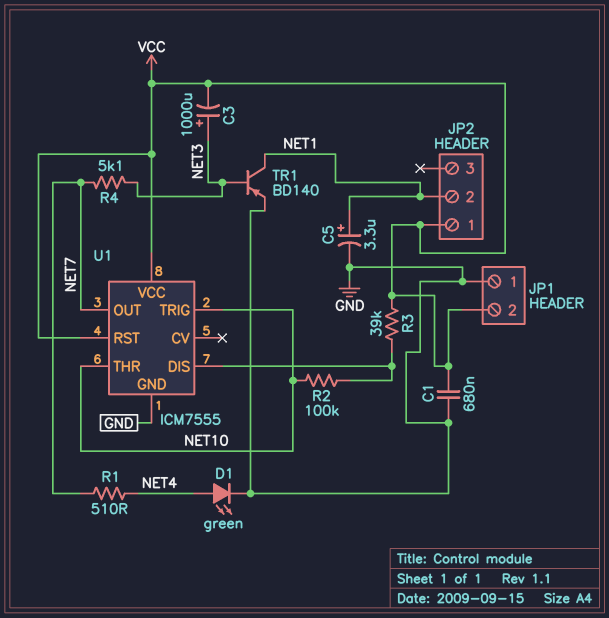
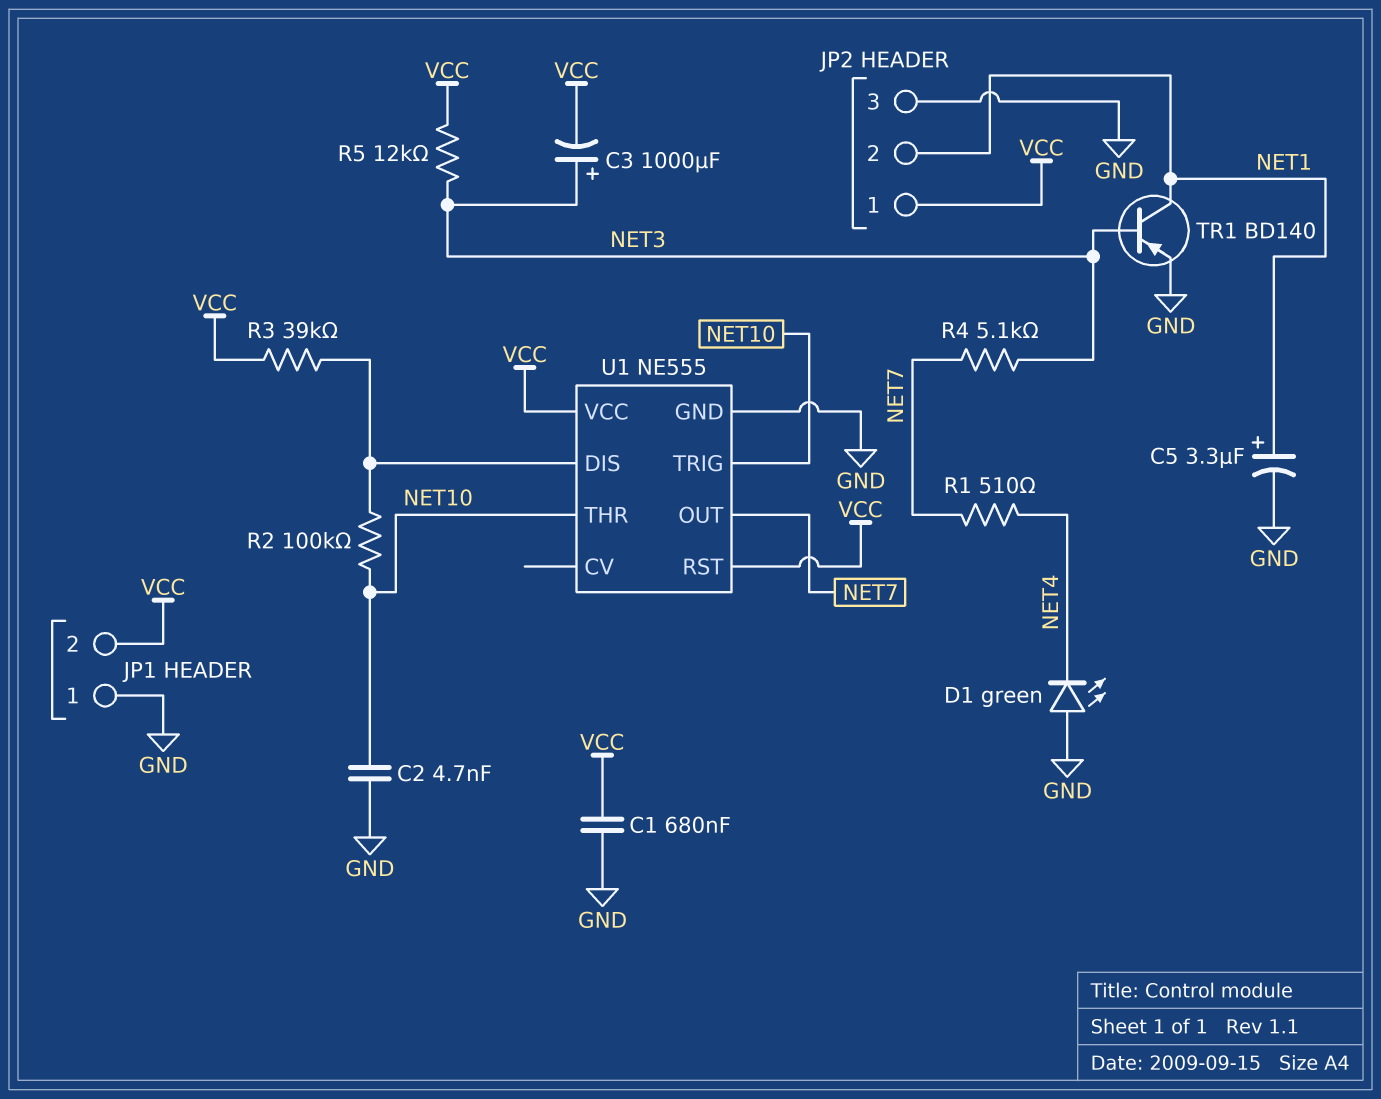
C2: none -> 4.7nF (GND, NET10)
D1: LED green (A NET4, K GND) -> LED green (A GND, K NET4)
JP2 pin 3: none -> GND
R5: none -> 12k (NET3, VCC)
U1: ICM7555 -> NE555

